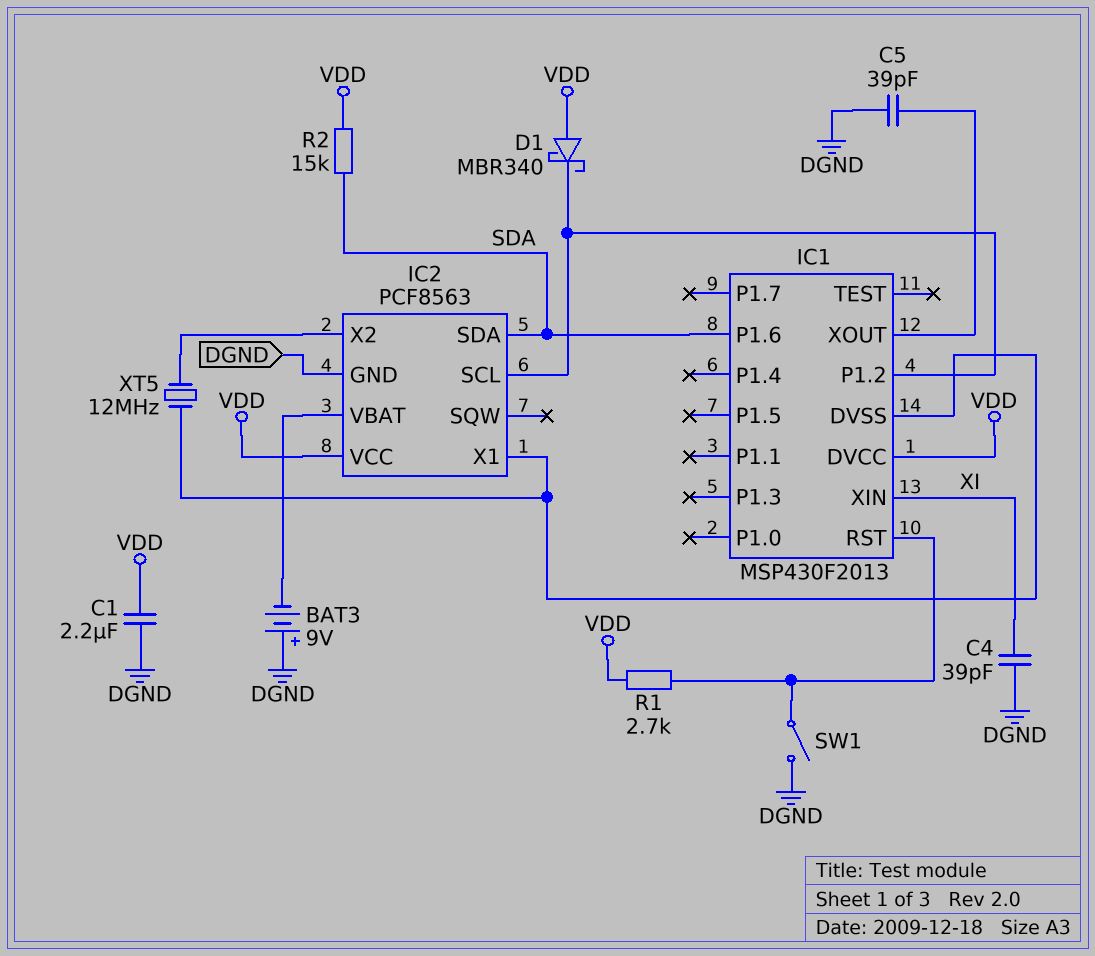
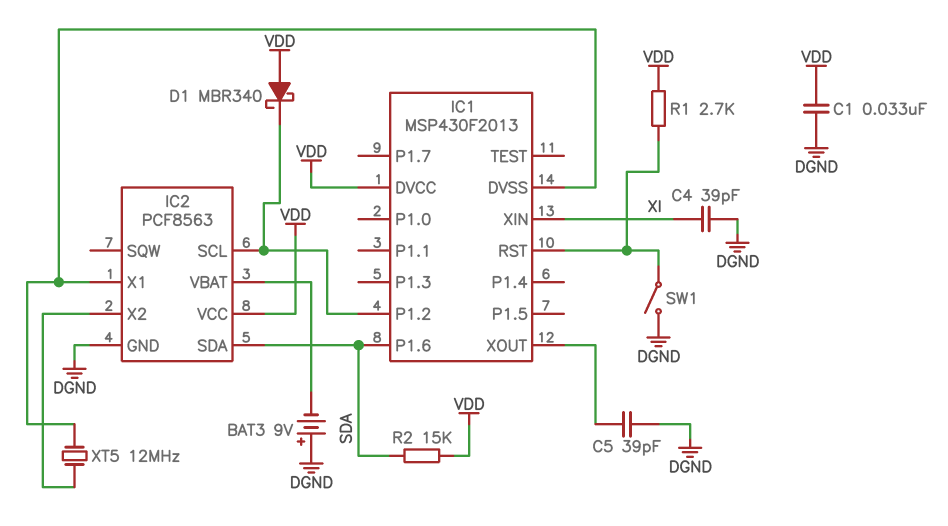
C1: 2.2uF (DGND, VDD) -> 33nF (DGND, VDD)

